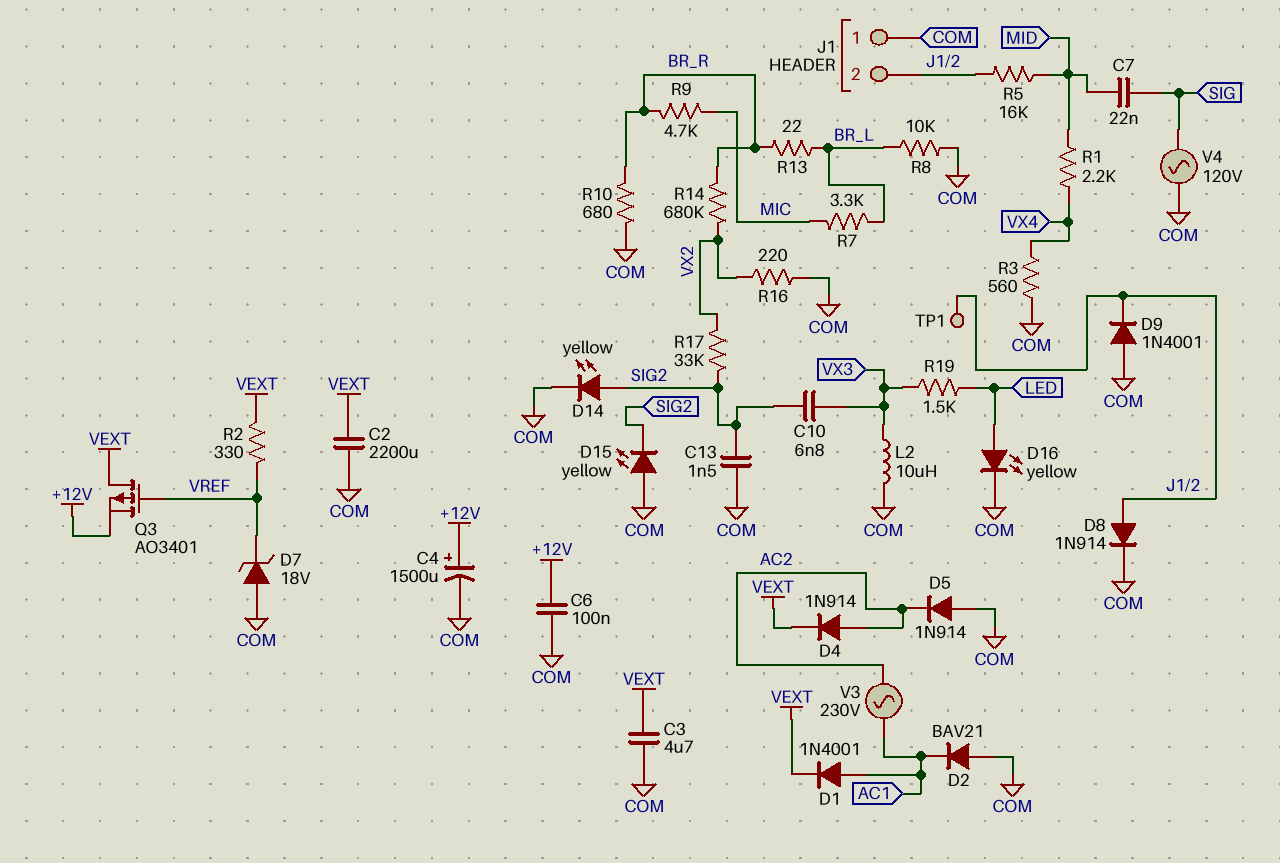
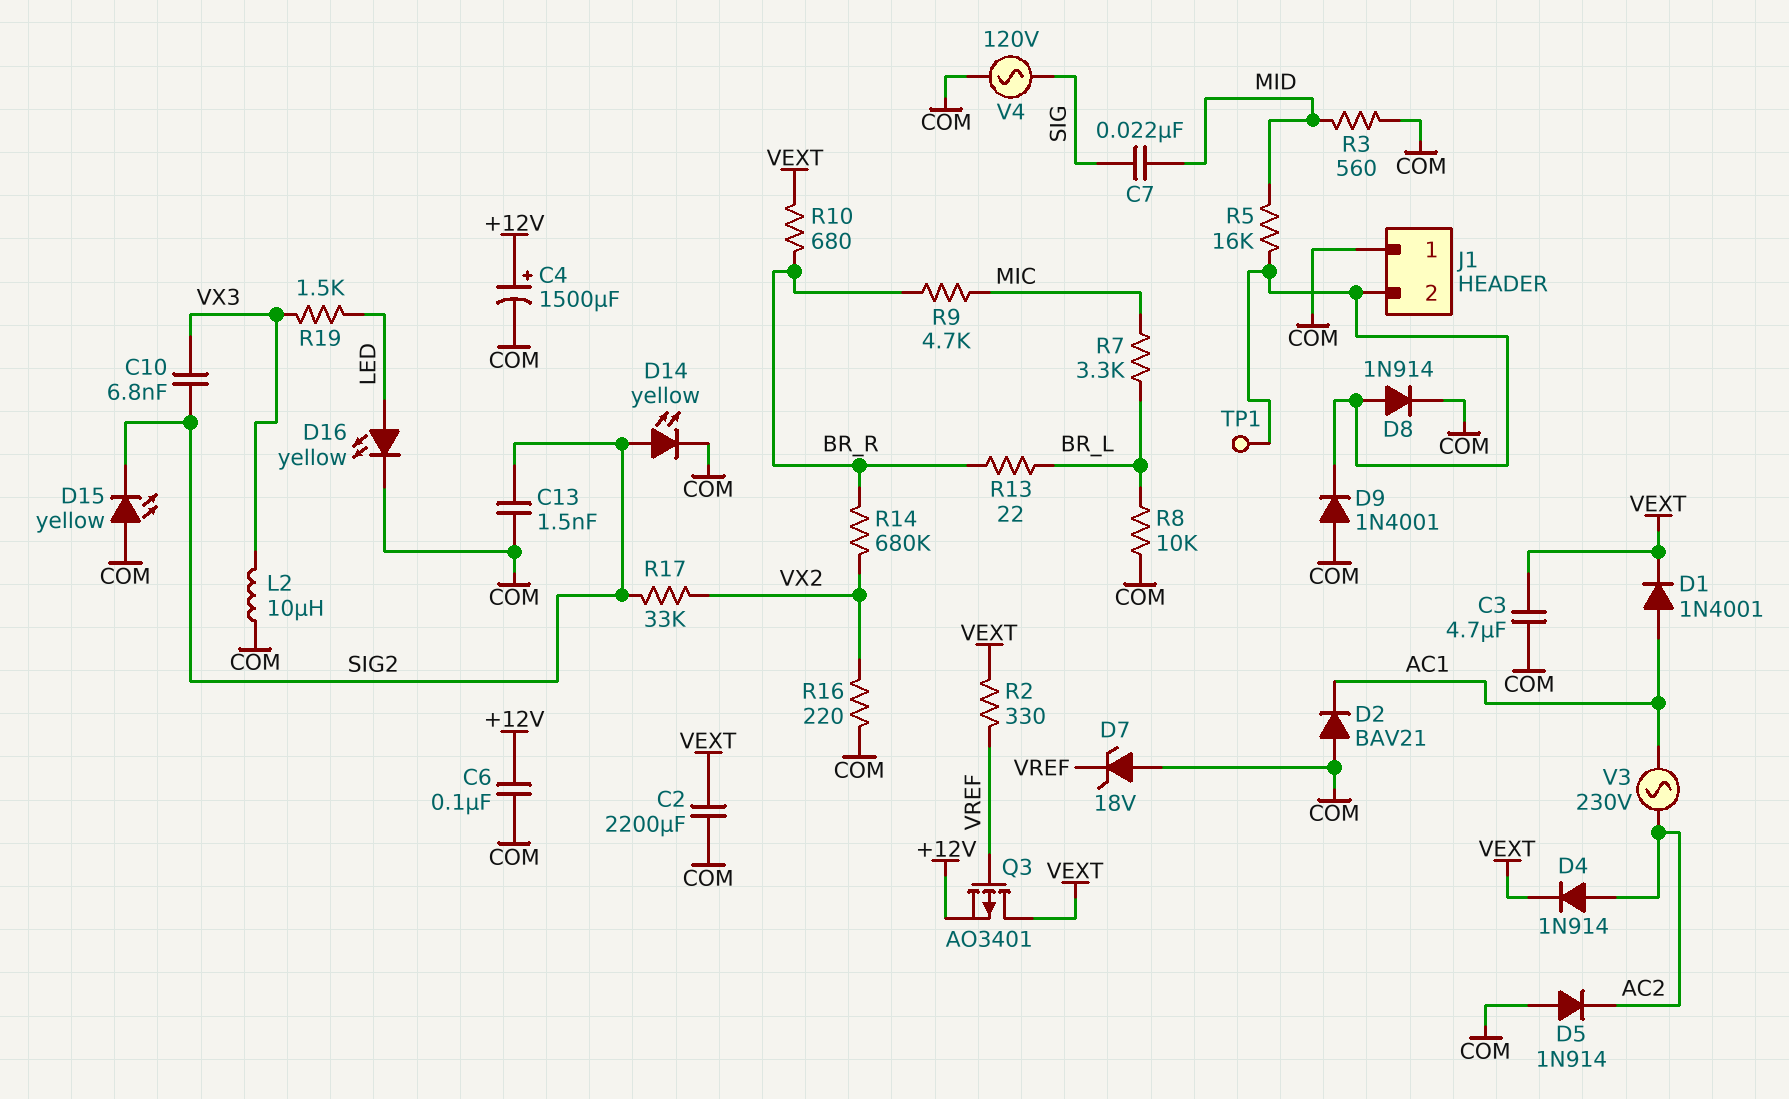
R1: 2.2k (MID, VX4) -> none
R3: 560 (COM, VX4) -> 560 (COM, MID)
R10: 680 (BR_R, COM) -> 680 (BR_R, VEXT)

